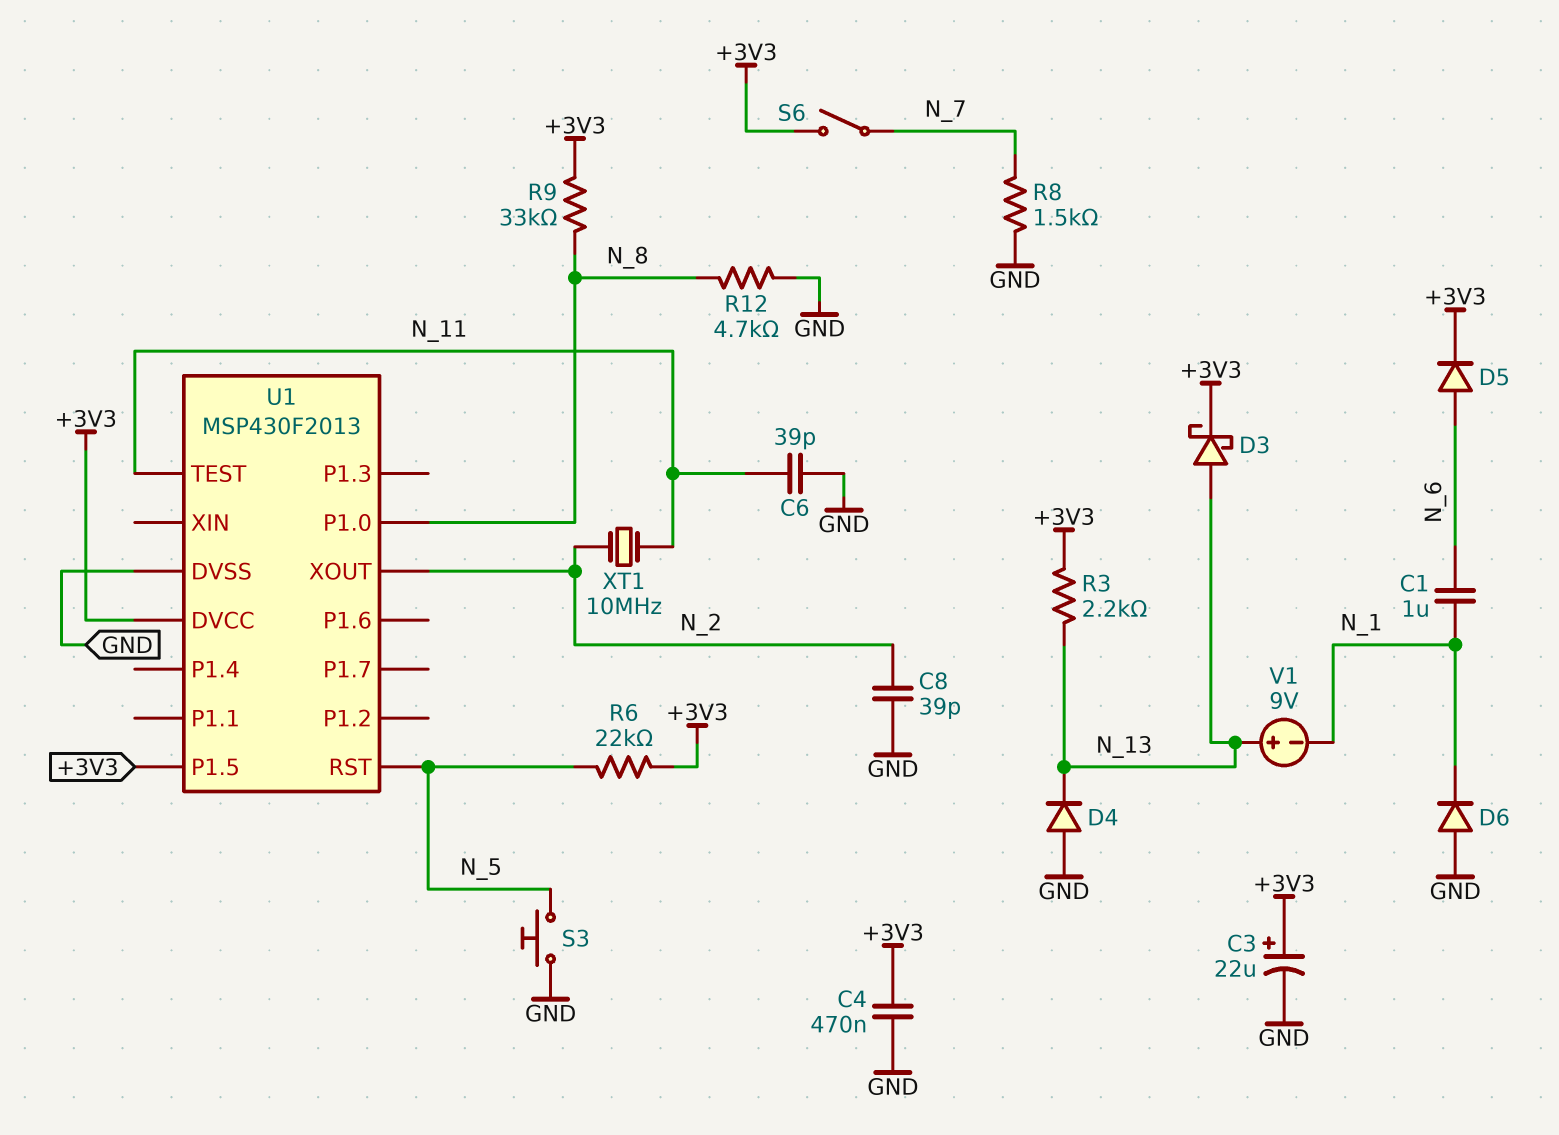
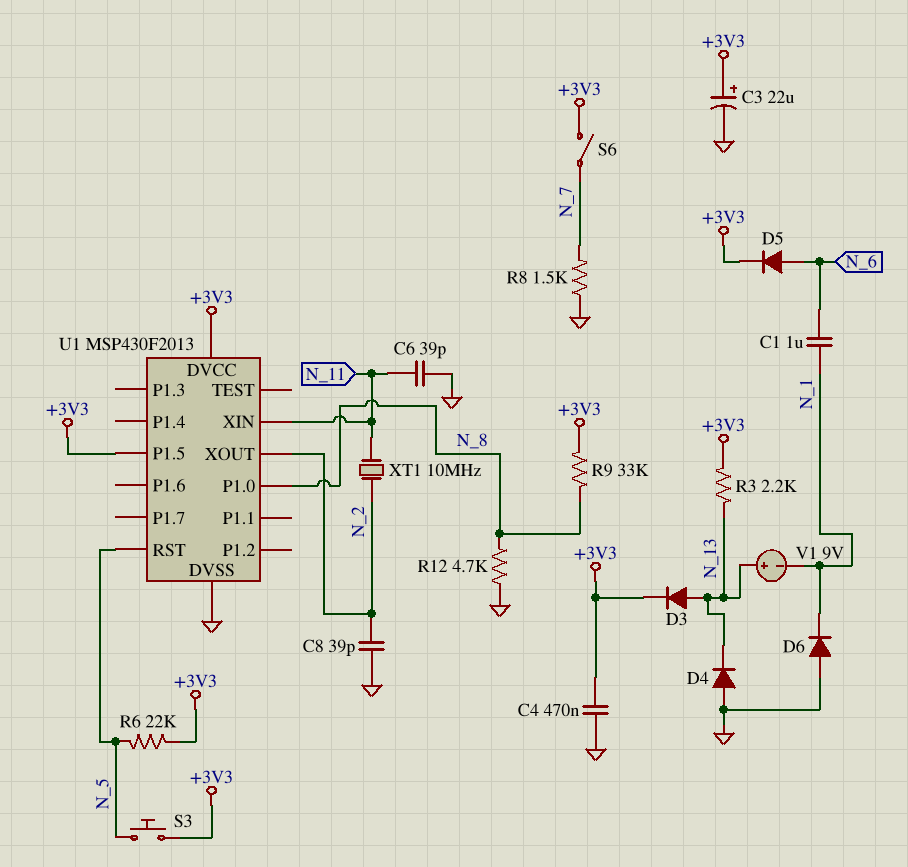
D3: schottky (A N_13, K +3V3) -> diode (A N_13, K +3V3)
S3: button (GND, N_5) -> button (+3V3, N_5)
U1 pin TEST: N_11 -> none
U1 pin XIN: none -> N_11

